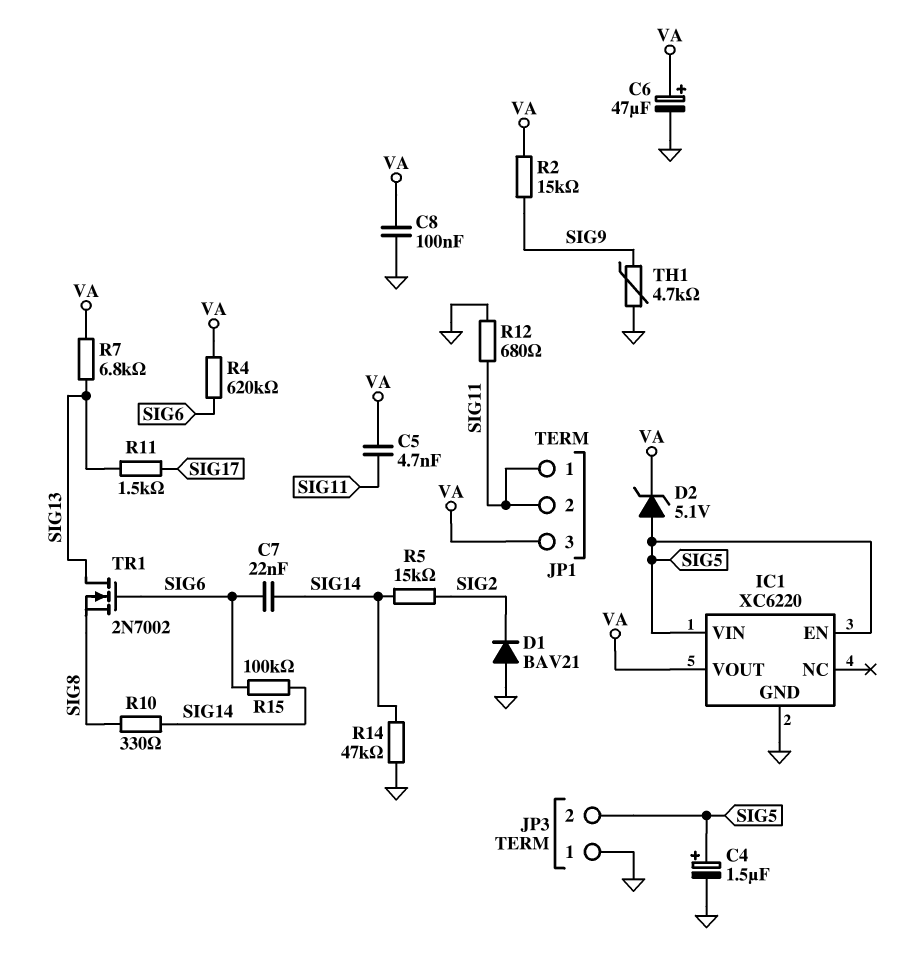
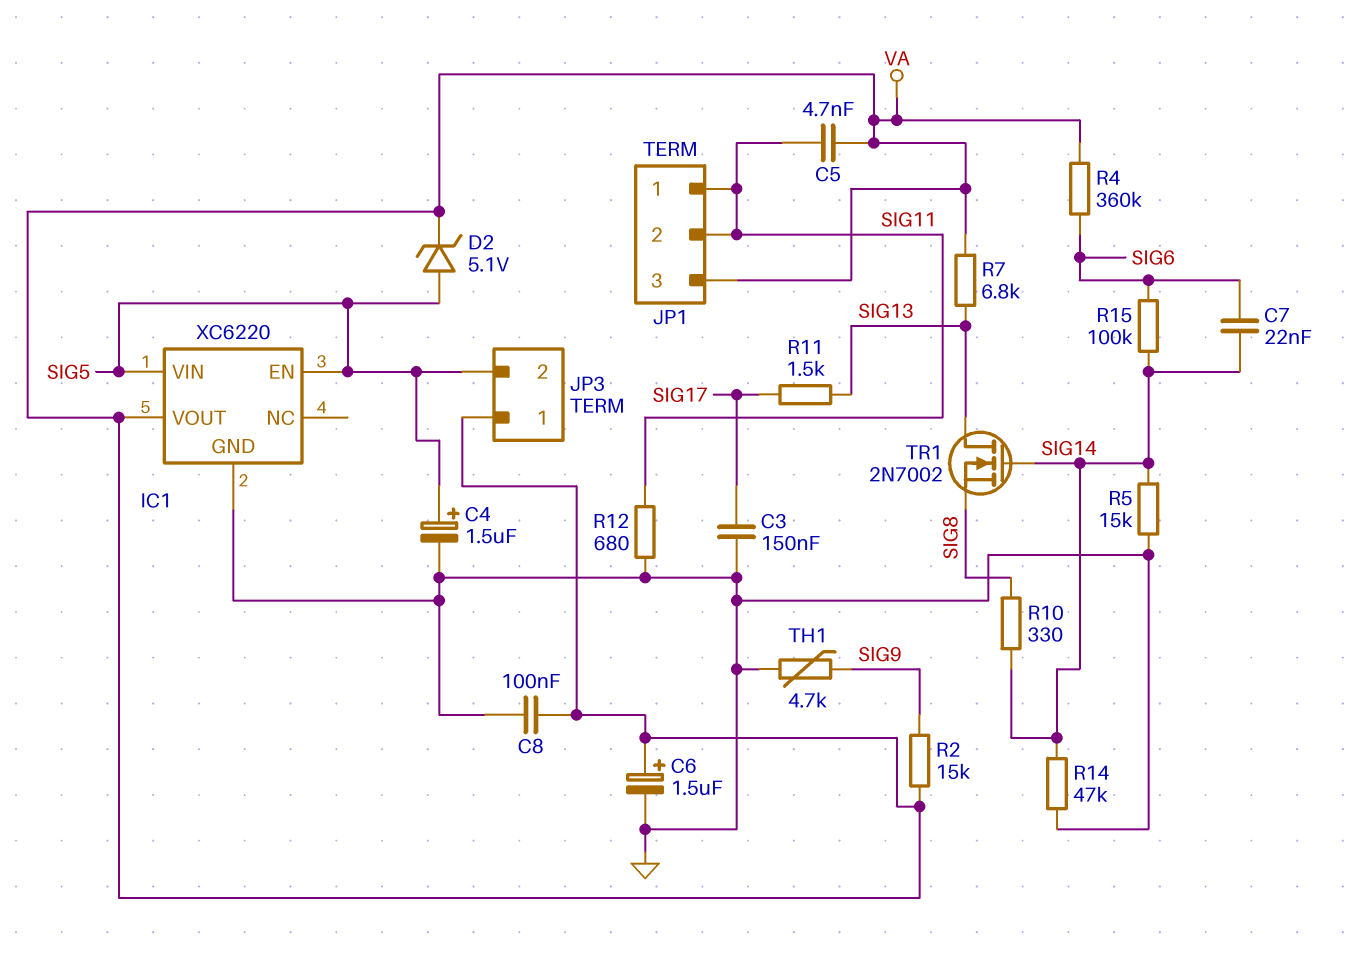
C3: none -> 150nF (GND, SIG17)
C6: 47uF (plus VA, minus GND) -> 1.5uF (plus VA, minus GND)
D1: diode BAV21 (A GND, K SIG2) -> none
JP3 pin 1: GND -> VA
R4: 620k (SIG6, VA) -> 360k (SIG6, VA)
R5: 15k (SIG2, SIG14) -> 15k (GND, SIG14)
TR1: NMOS 2N7002 (G SIG6, D SIG13, S SIG8) -> NMOS 2N7002 (G SIG14, D SIG13, S SIG8)

